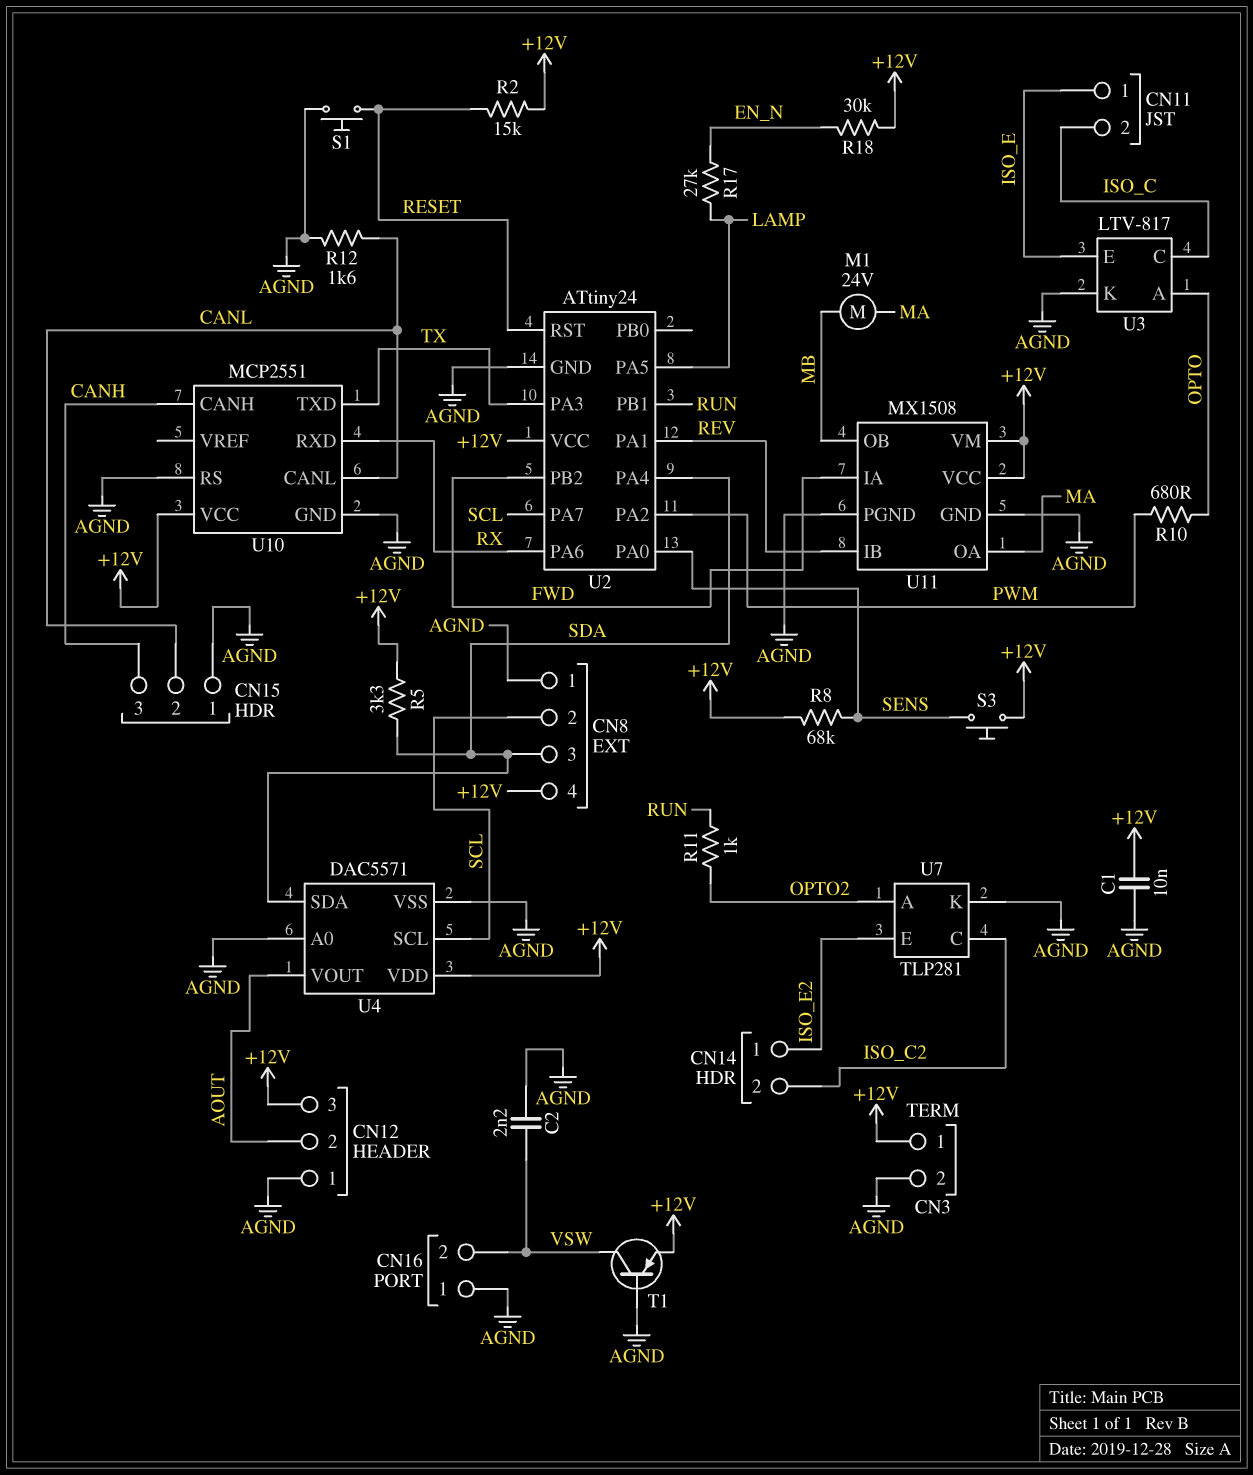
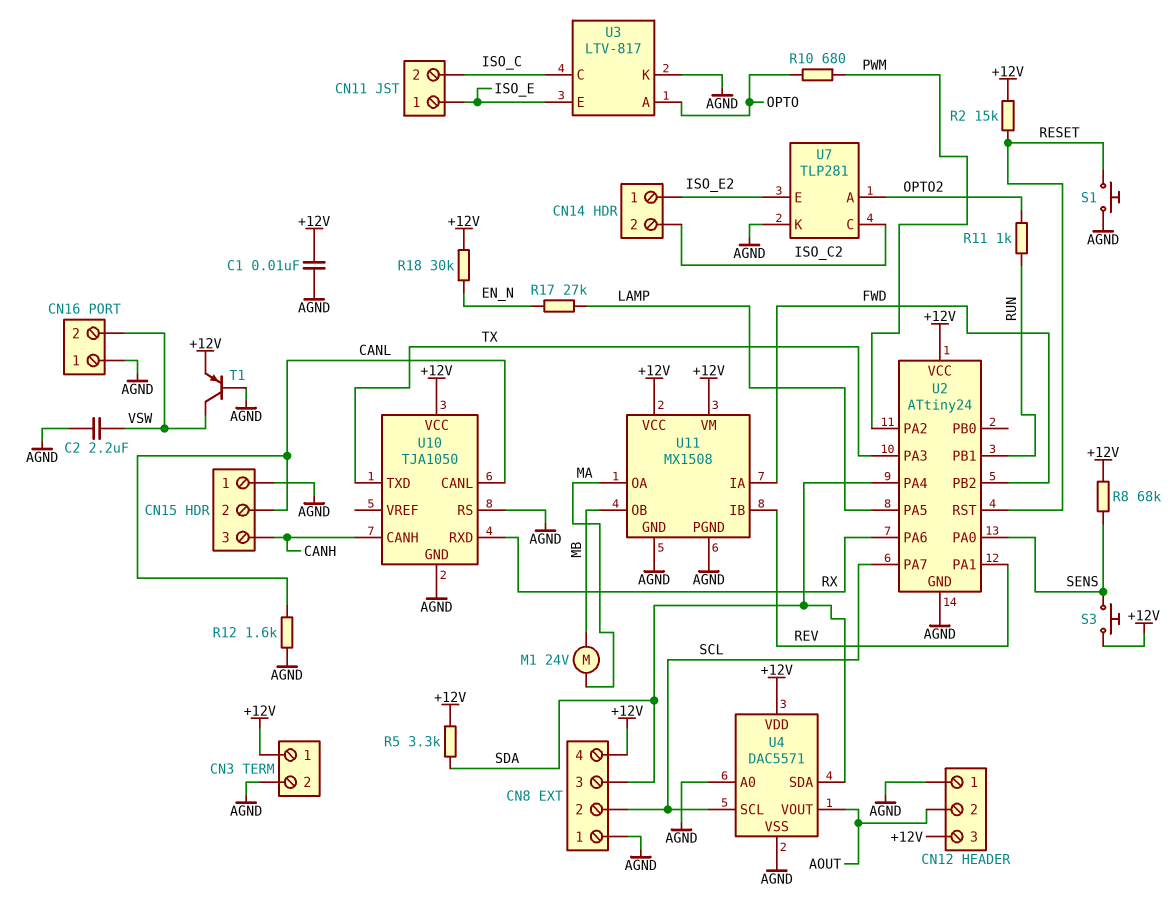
C2: 2.2nF (AGND, VSW) -> 2.2uF (AGND, VSW)
U10: MCP2551 -> TJA1050

